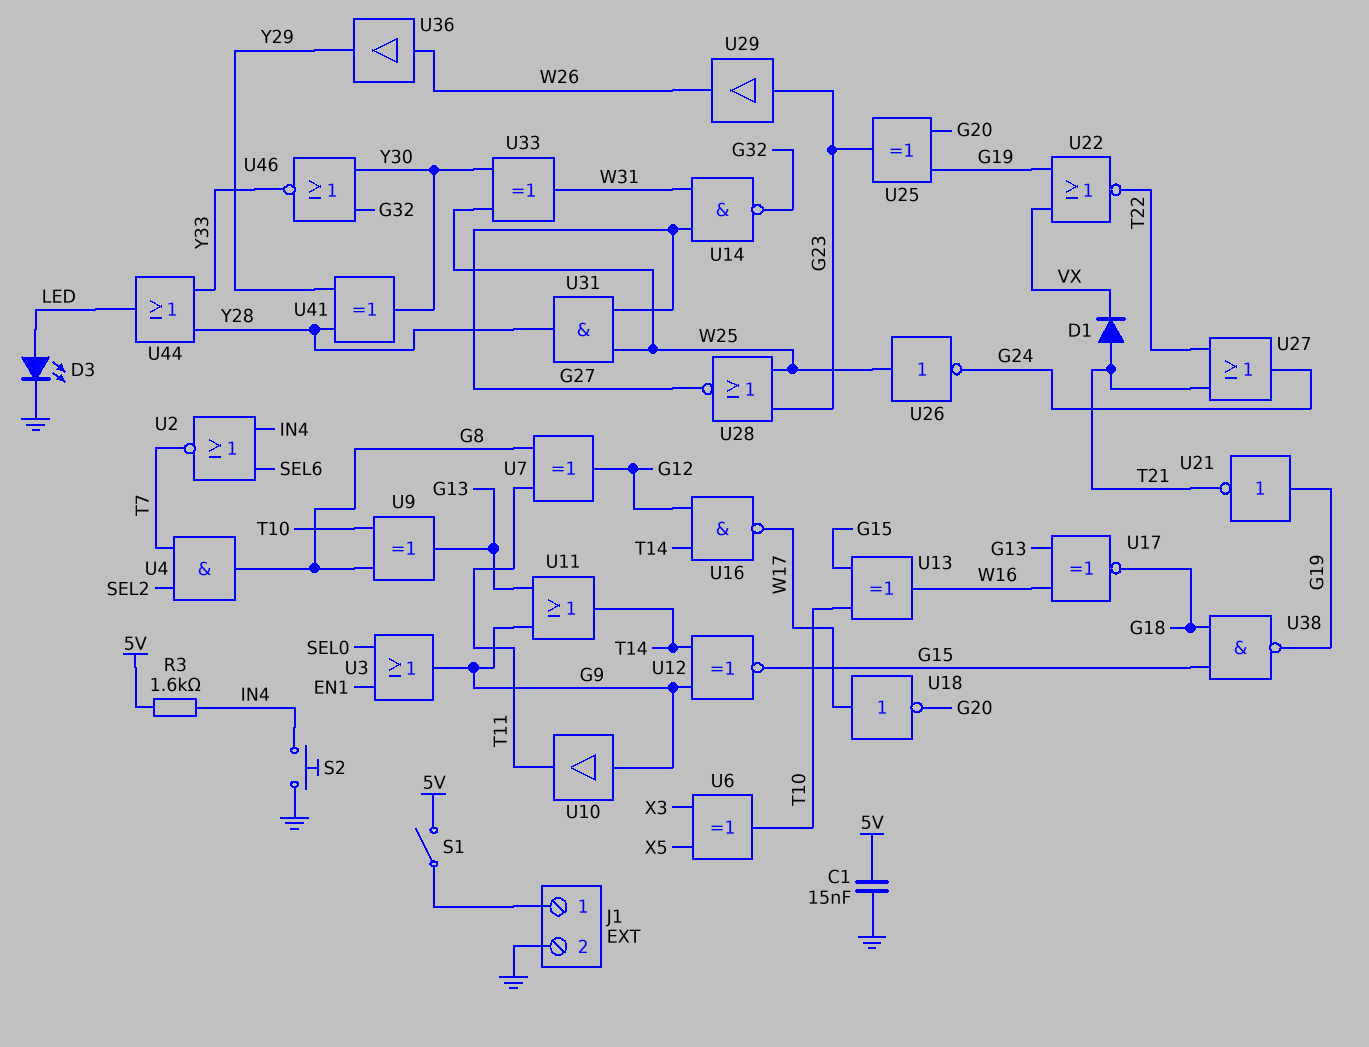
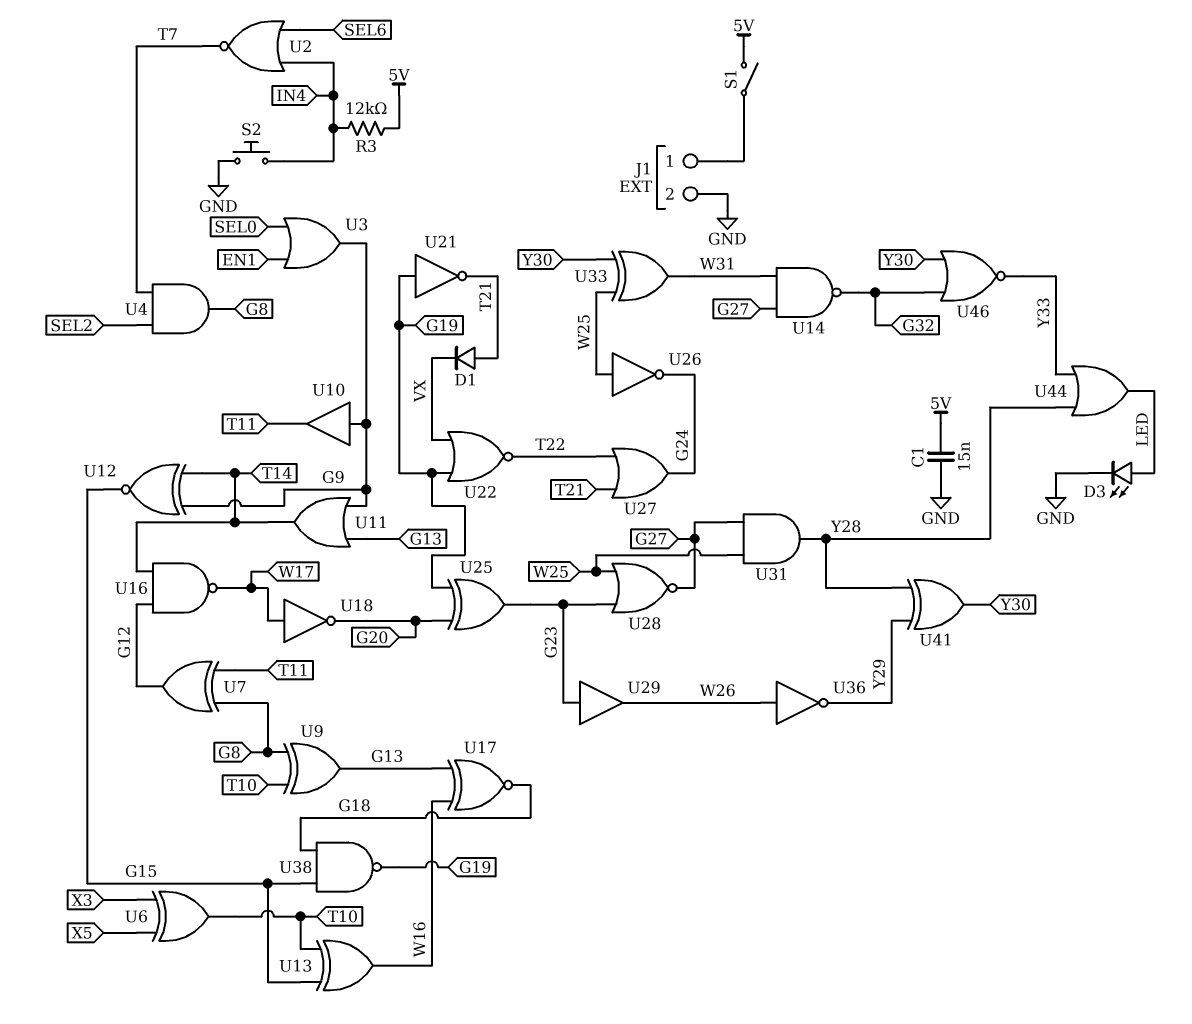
R3: 1.6k (5V, IN4) -> 12k (5V, IN4)
U36: buffer (in W26, out Y29) -> NOT (in W26, out Y29)

